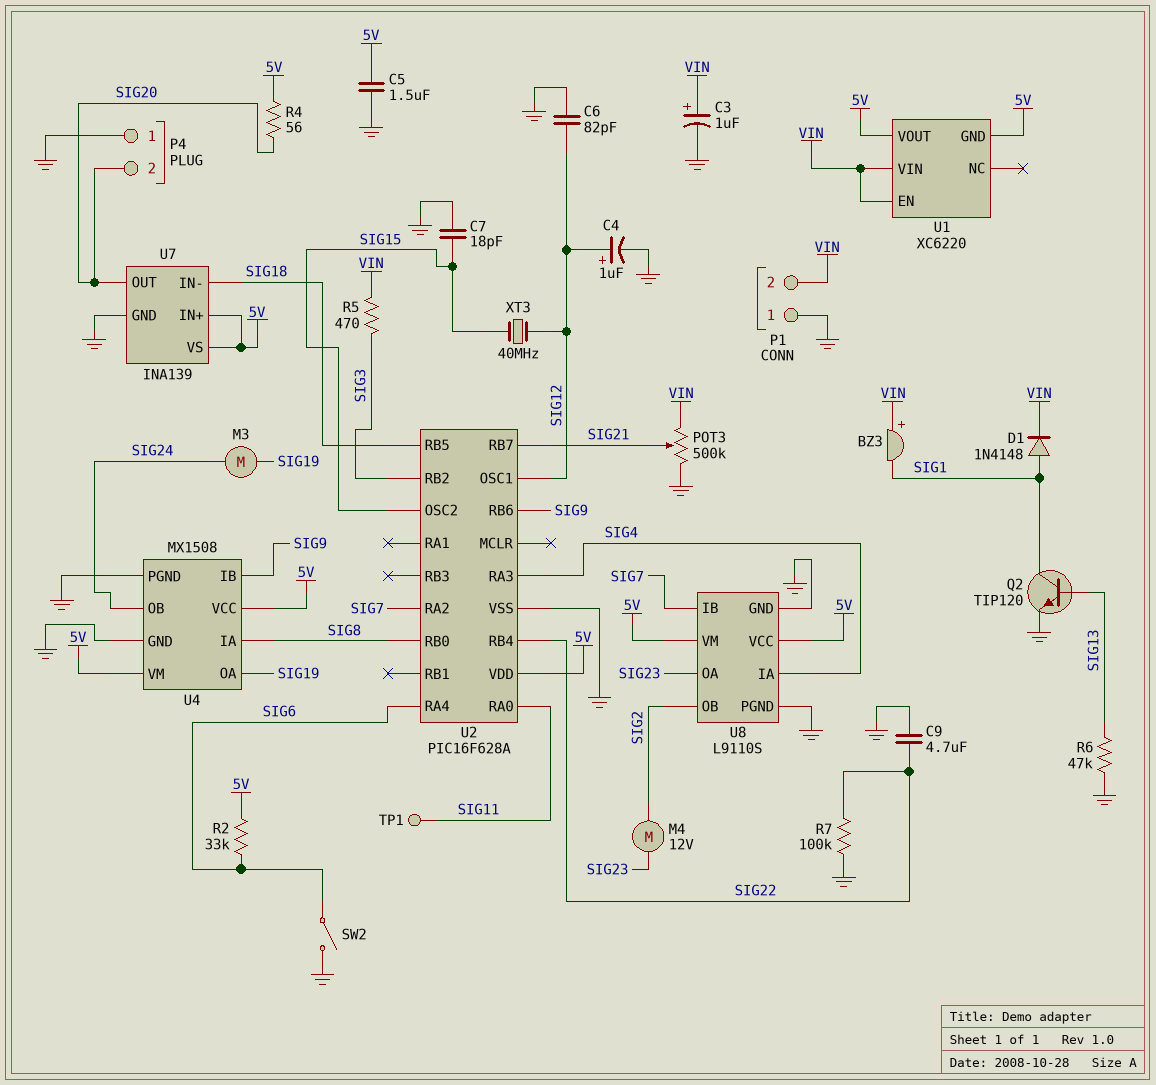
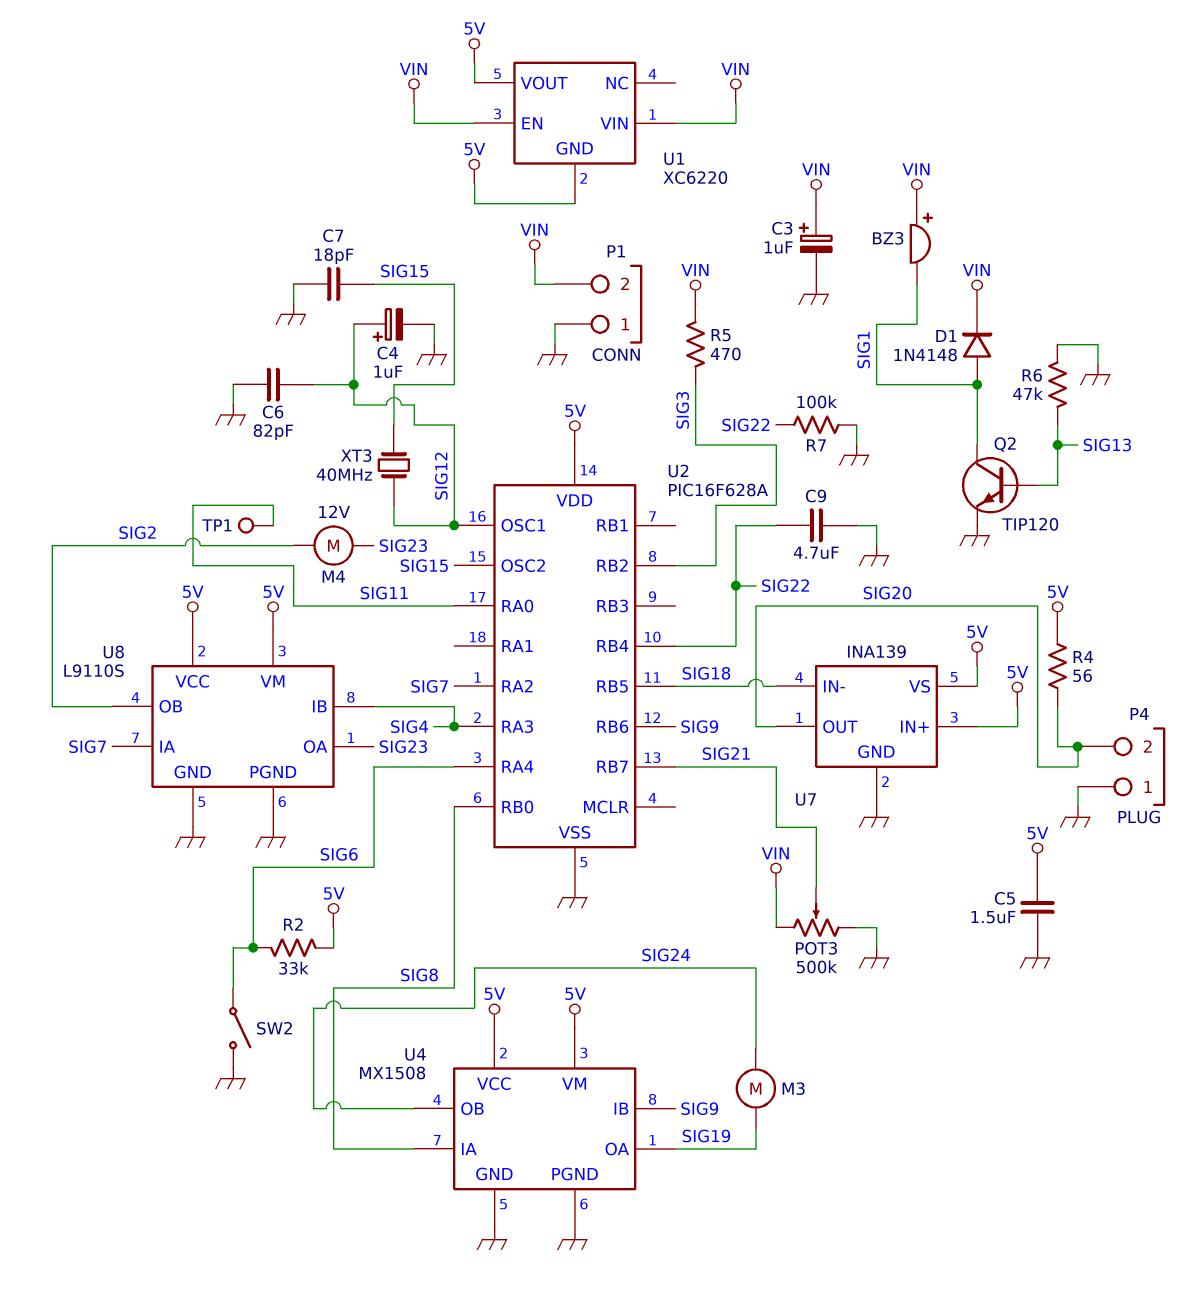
U8 pin IA: SIG4 -> SIG7
U8 pin IB: SIG7 -> SIG4

